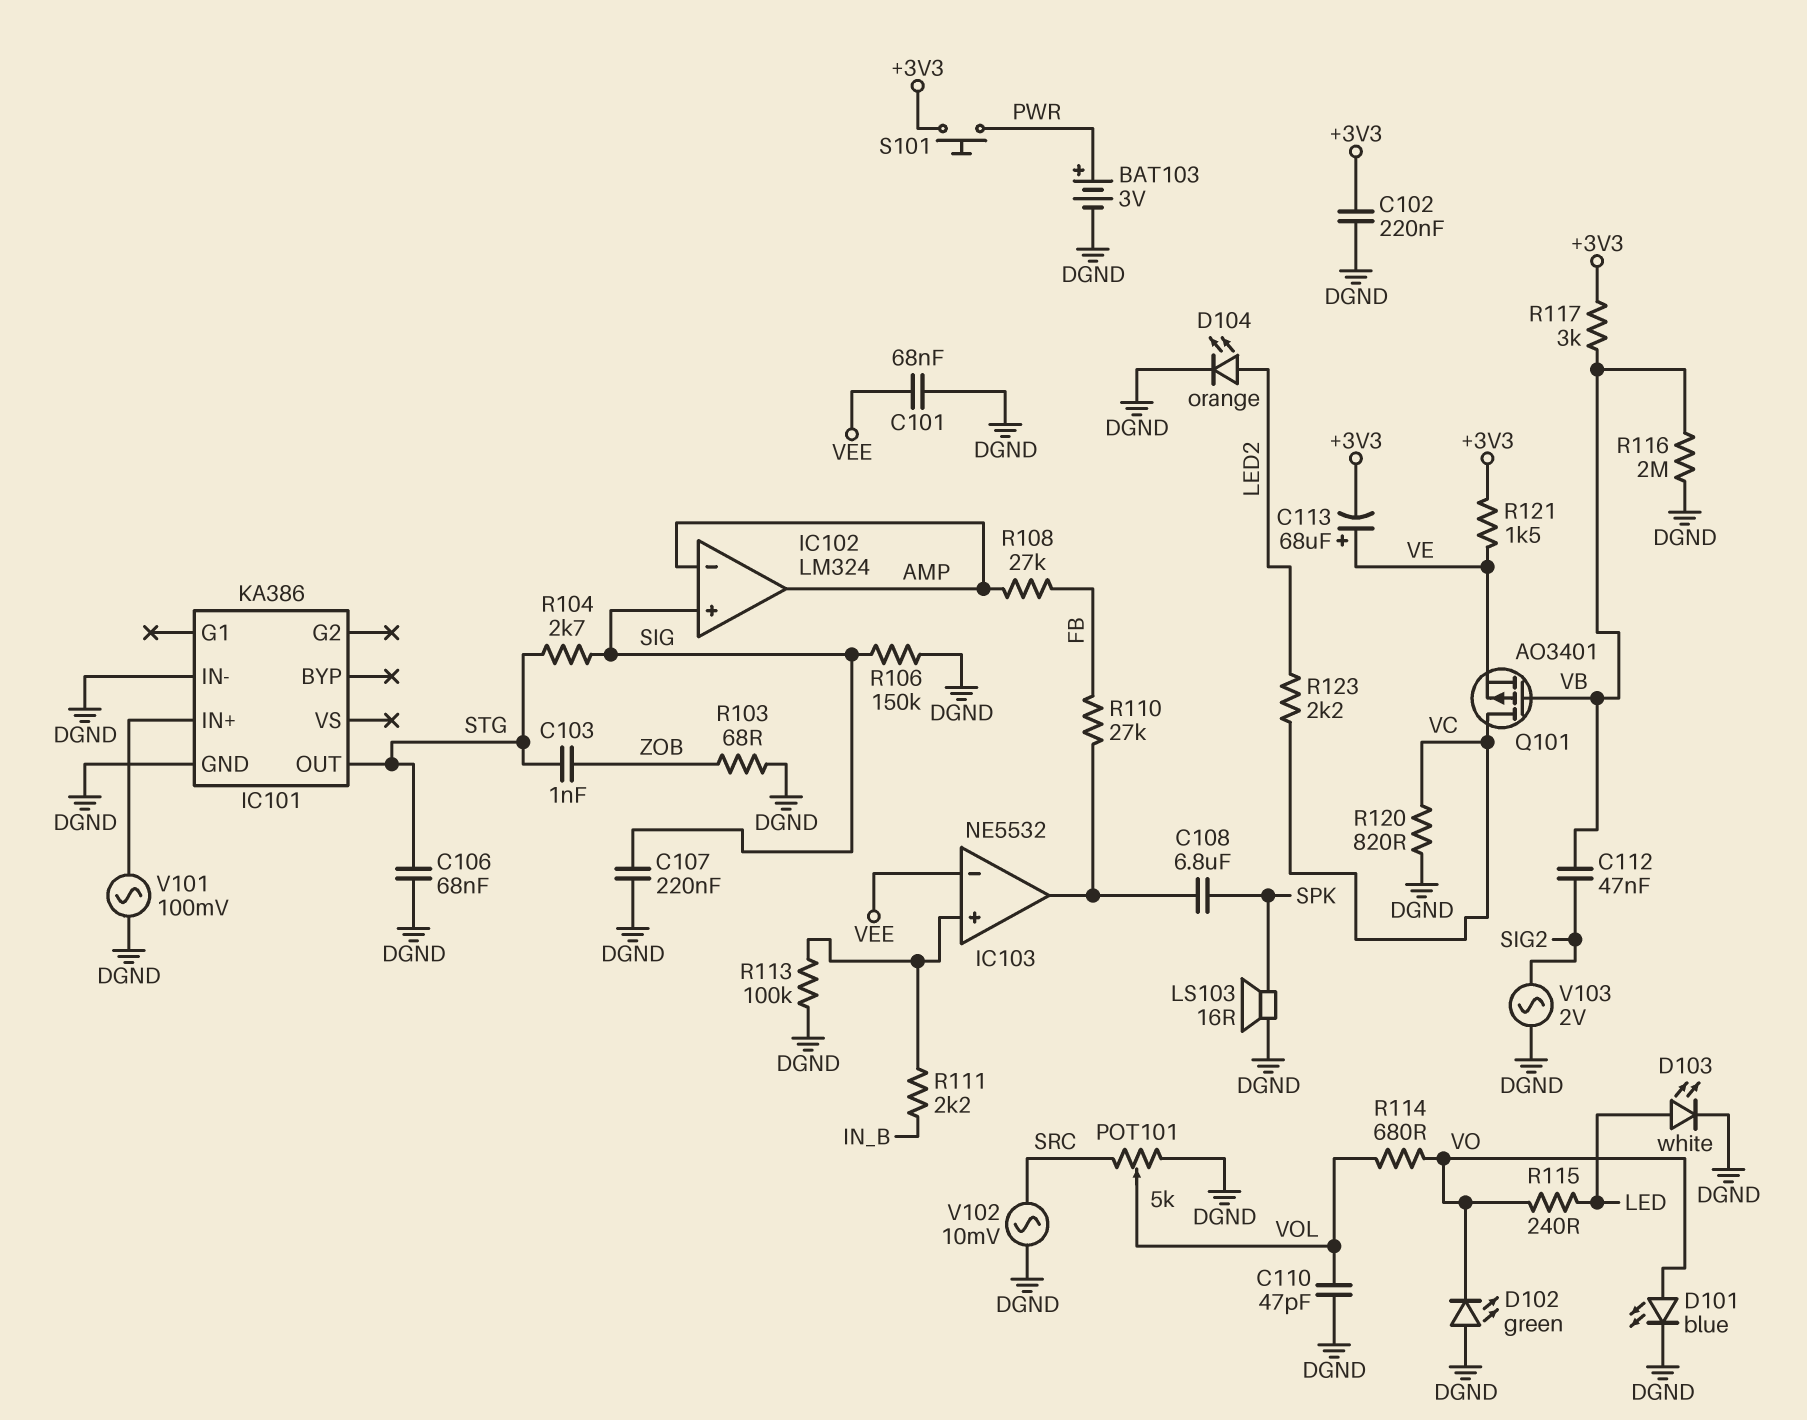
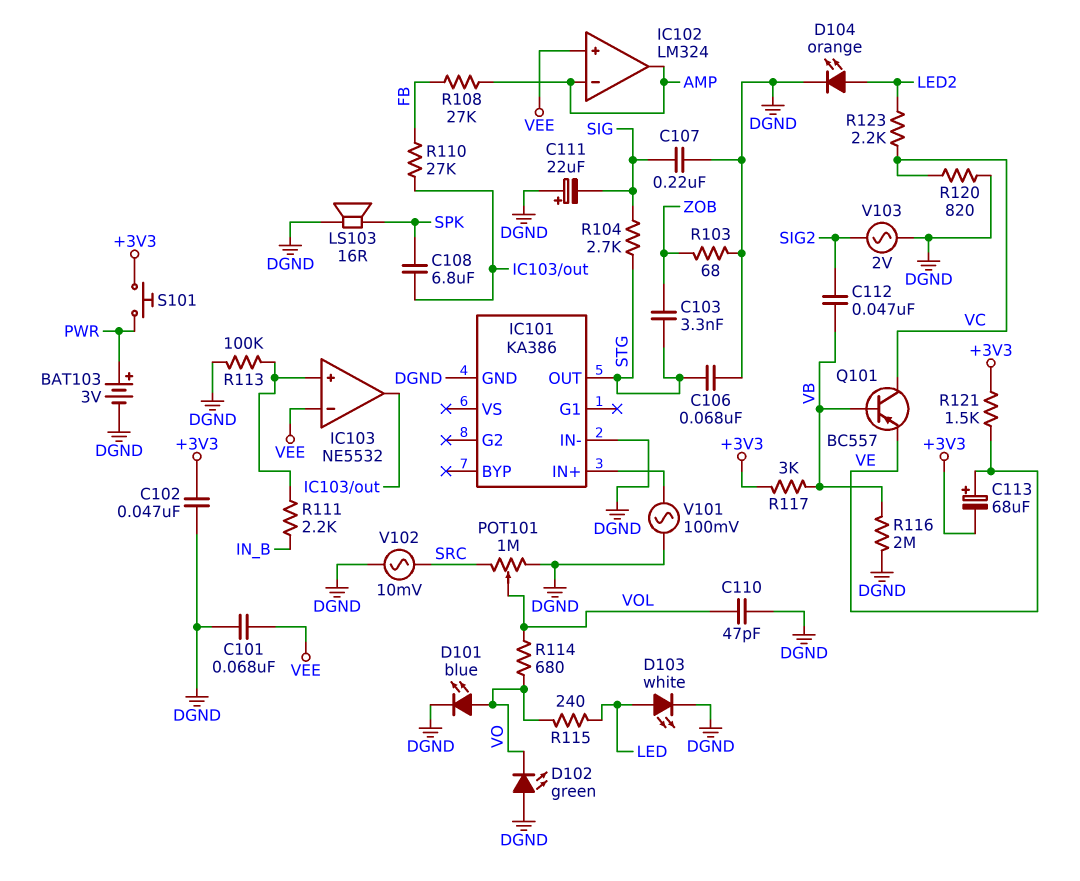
C102: 220nF (+3V3, DGND) -> 47nF (+3V3, DGND)
C103: 1nF (STG, ZOB) -> 3.3nF (STG, ZOB)
C111: none -> 22uF (plus DGND, minus SIG)
IC102 pin in+: SIG -> VEE
POT101: 5k (DGND, SRC, wiper VOL) -> 1M (DGND, SRC, wiper VOL)
Q101: PMOS AO3401 (G VB, D VC, S VE) -> PNP BC557 (B VB, C VC, E VE)
R106: 150k (DGND, SIG) -> none

